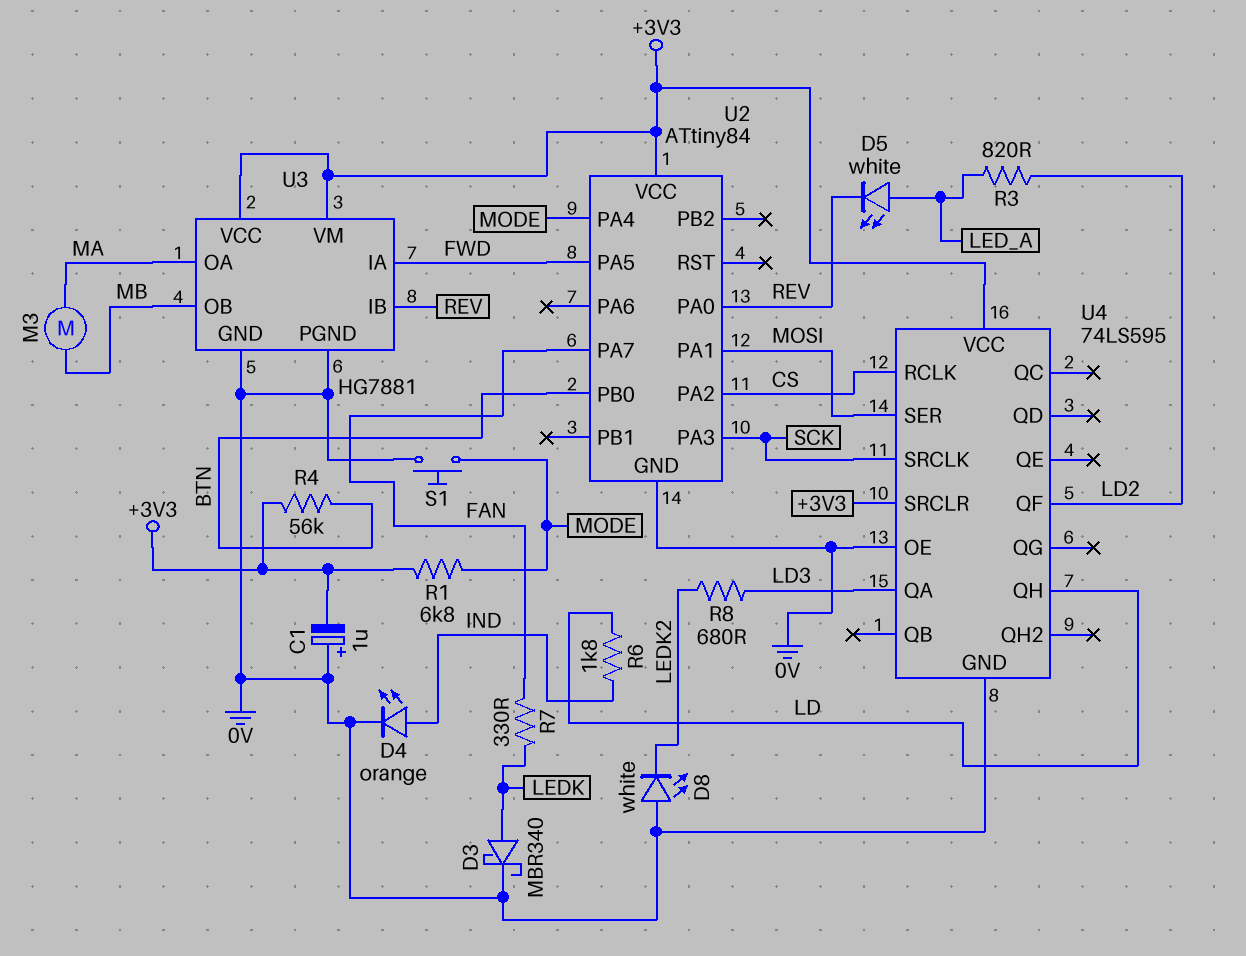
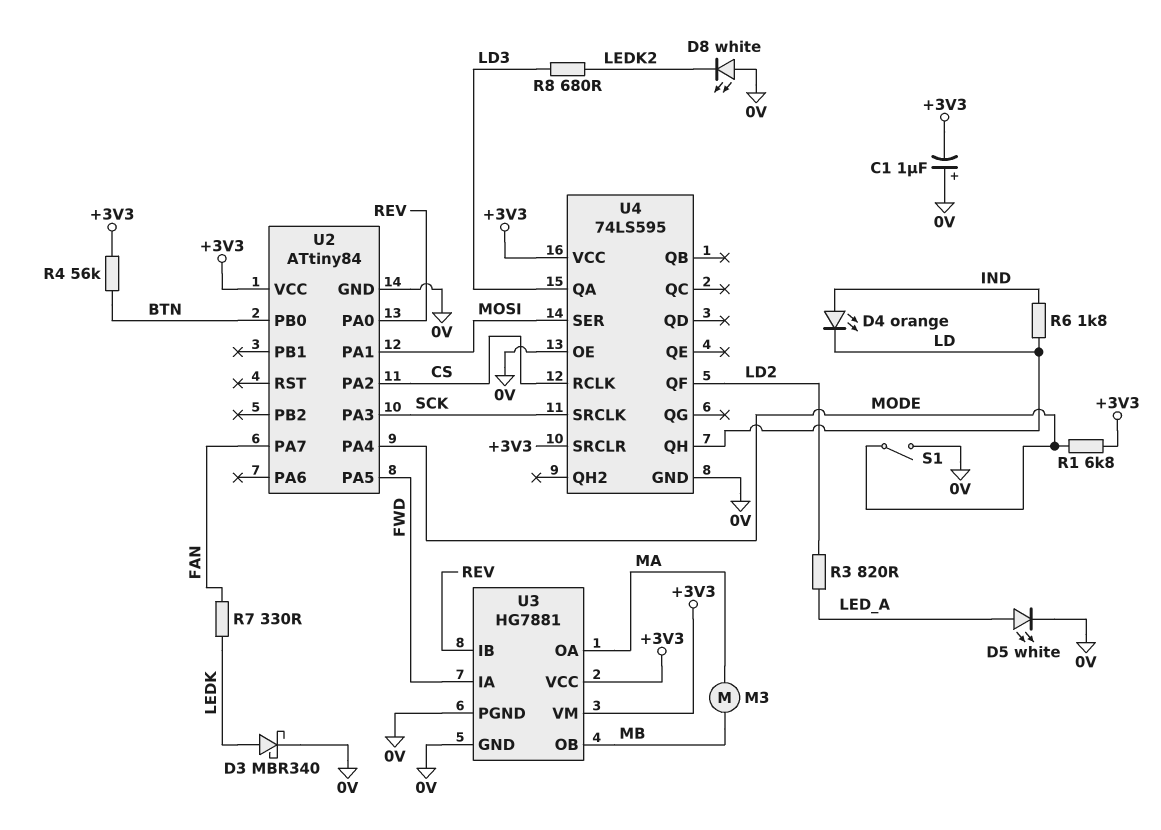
D4: LED orange (A IND, K 0V) -> LED orange (A IND, K LD)
D5: LED white (A LED_A, K REV) -> LED white (A LED_A, K 0V)
S1: button (0V, MODE) -> switch (0V, MODE)

